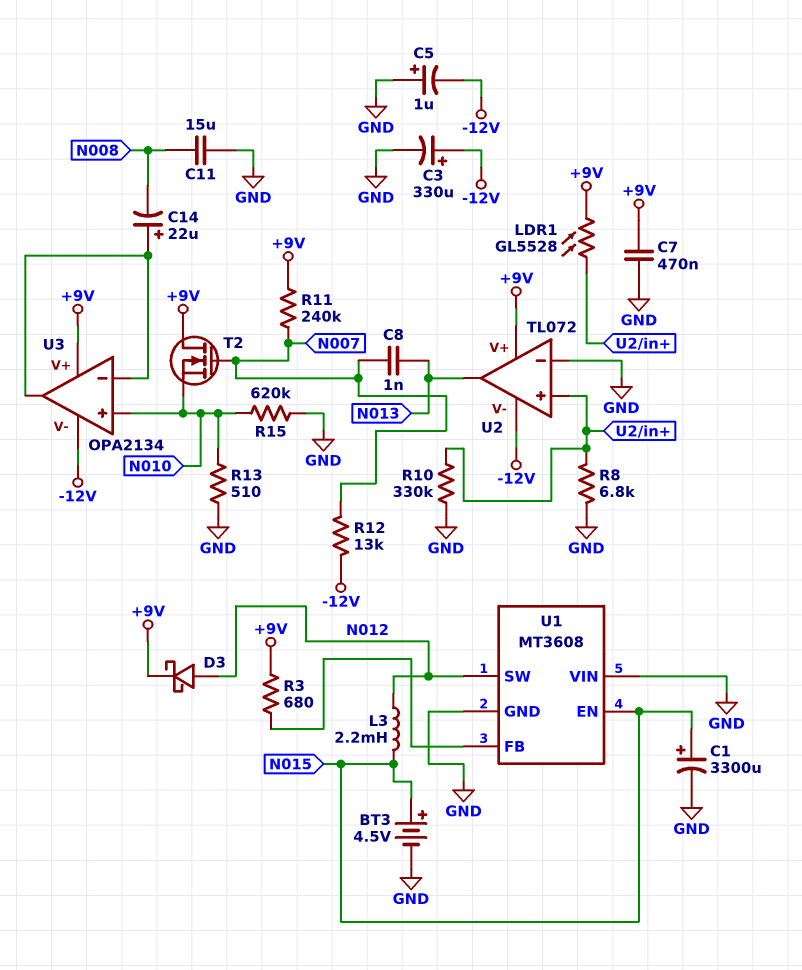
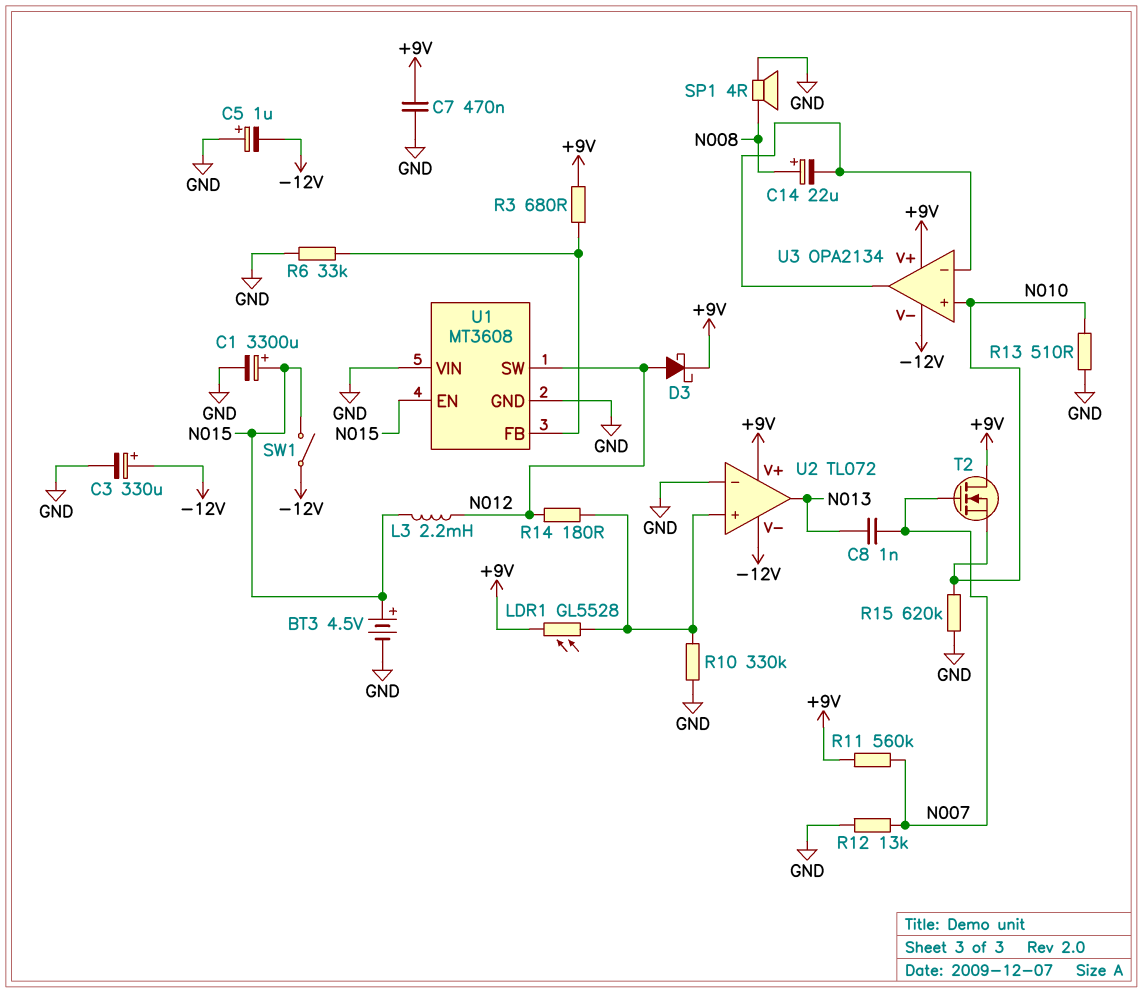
C11: 15uF (GND, N008) -> none
C14: 22uF (plus U3/in-, minus N008) -> 22uF (plus N008, minus U3/in-)
R6: none -> 33k (GND, U1/FB)
R8: 6.8k (GND, U2/in+) -> none
R11: 240k (+9V, N007) -> 560k (+9V, N007)
R12: 13k (-12V, N007) -> 13k (GND, N007)
R14: none -> 180 (N012, U2/in+)
SP1: none -> speaker 4R (GND, N008)
SW1: none -> switch (-12V, N015)

